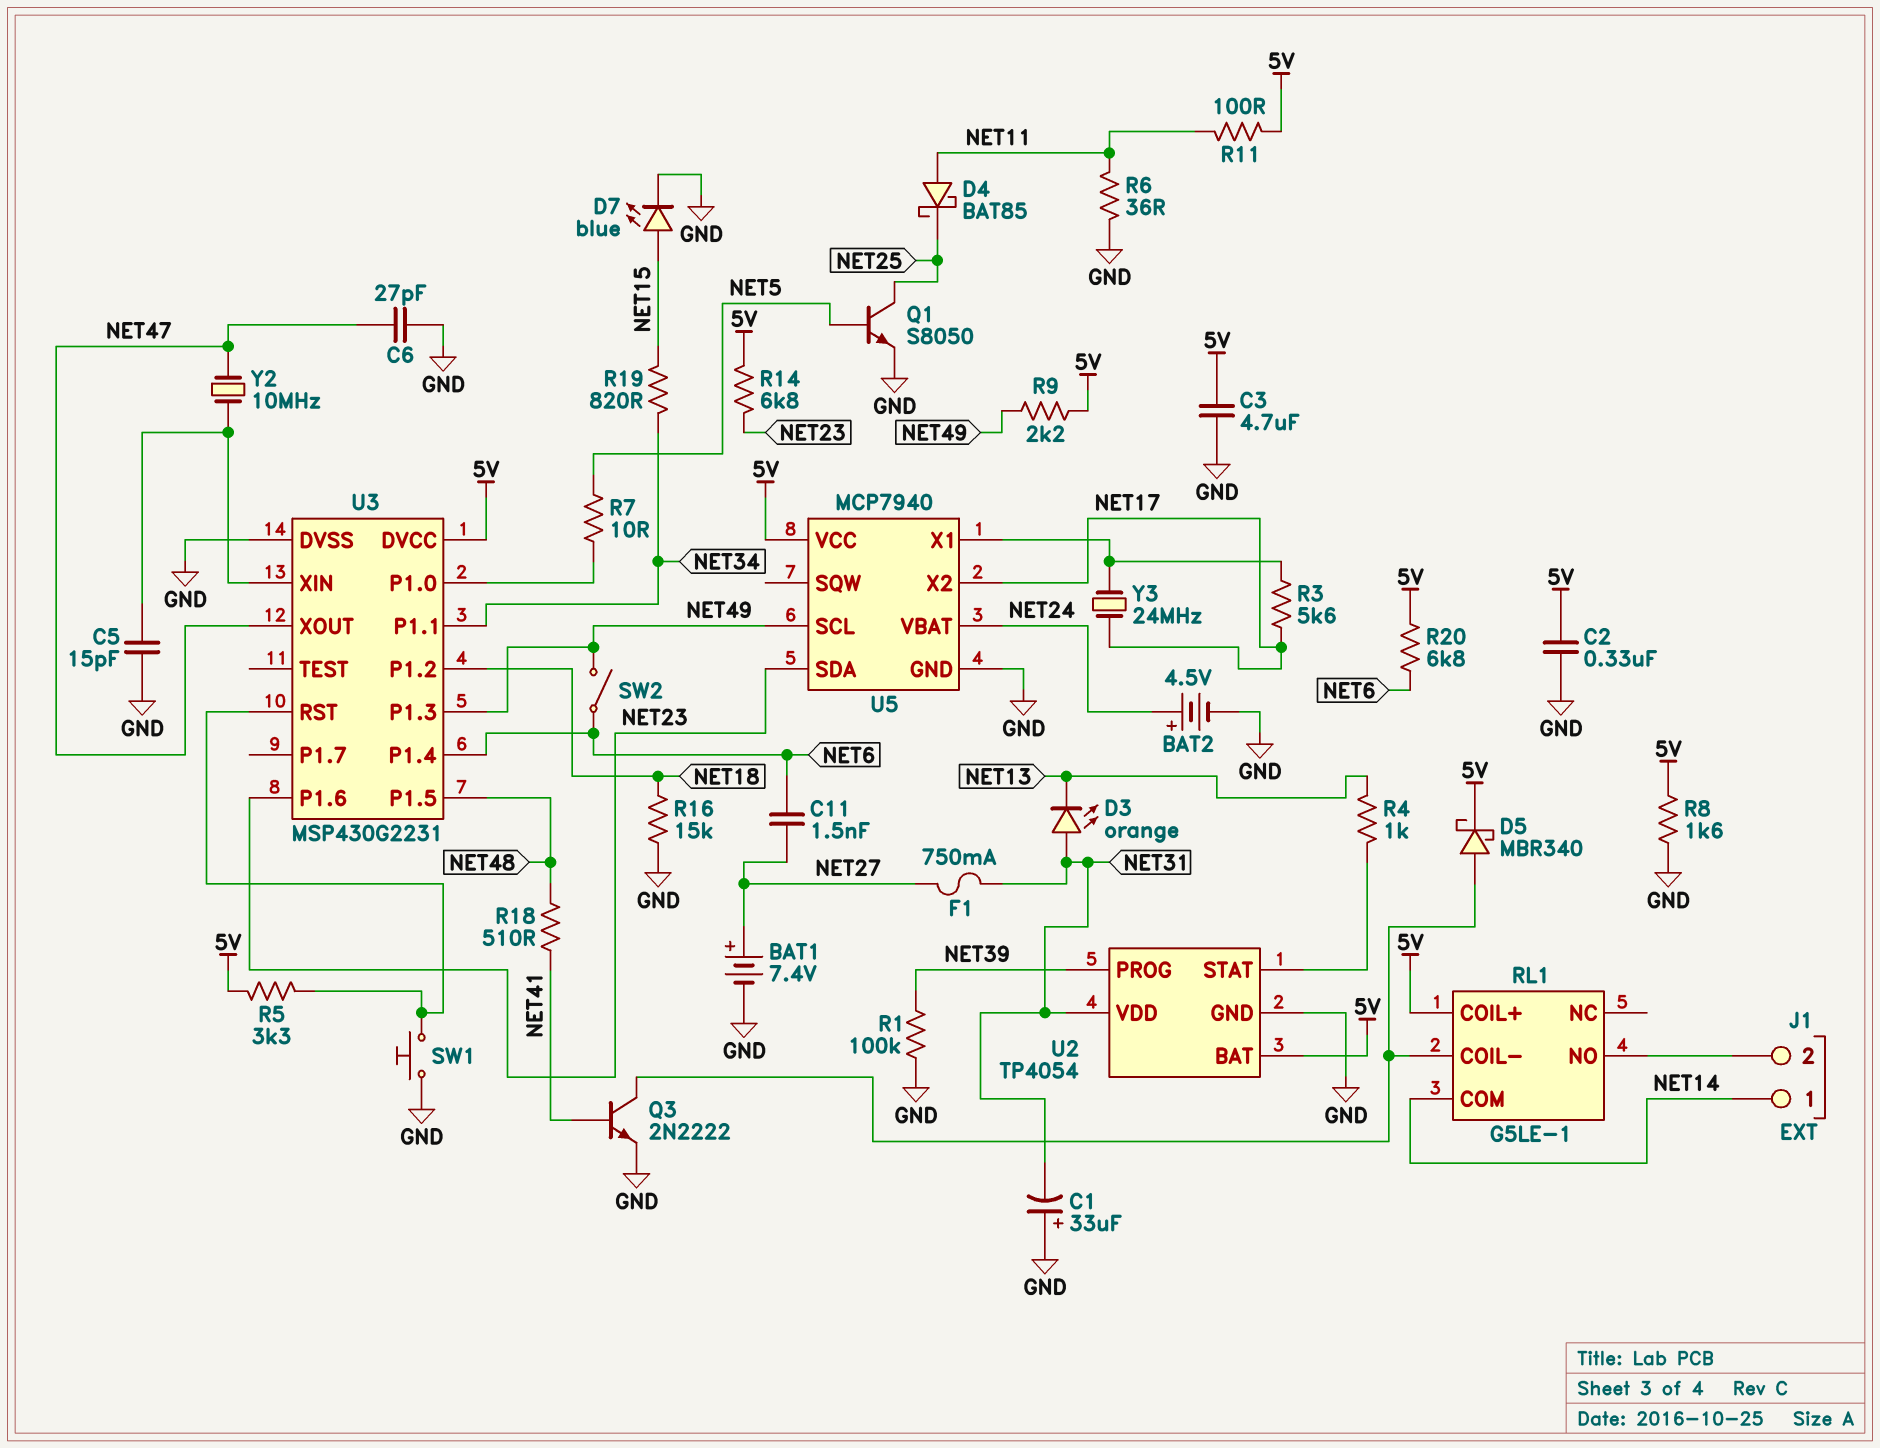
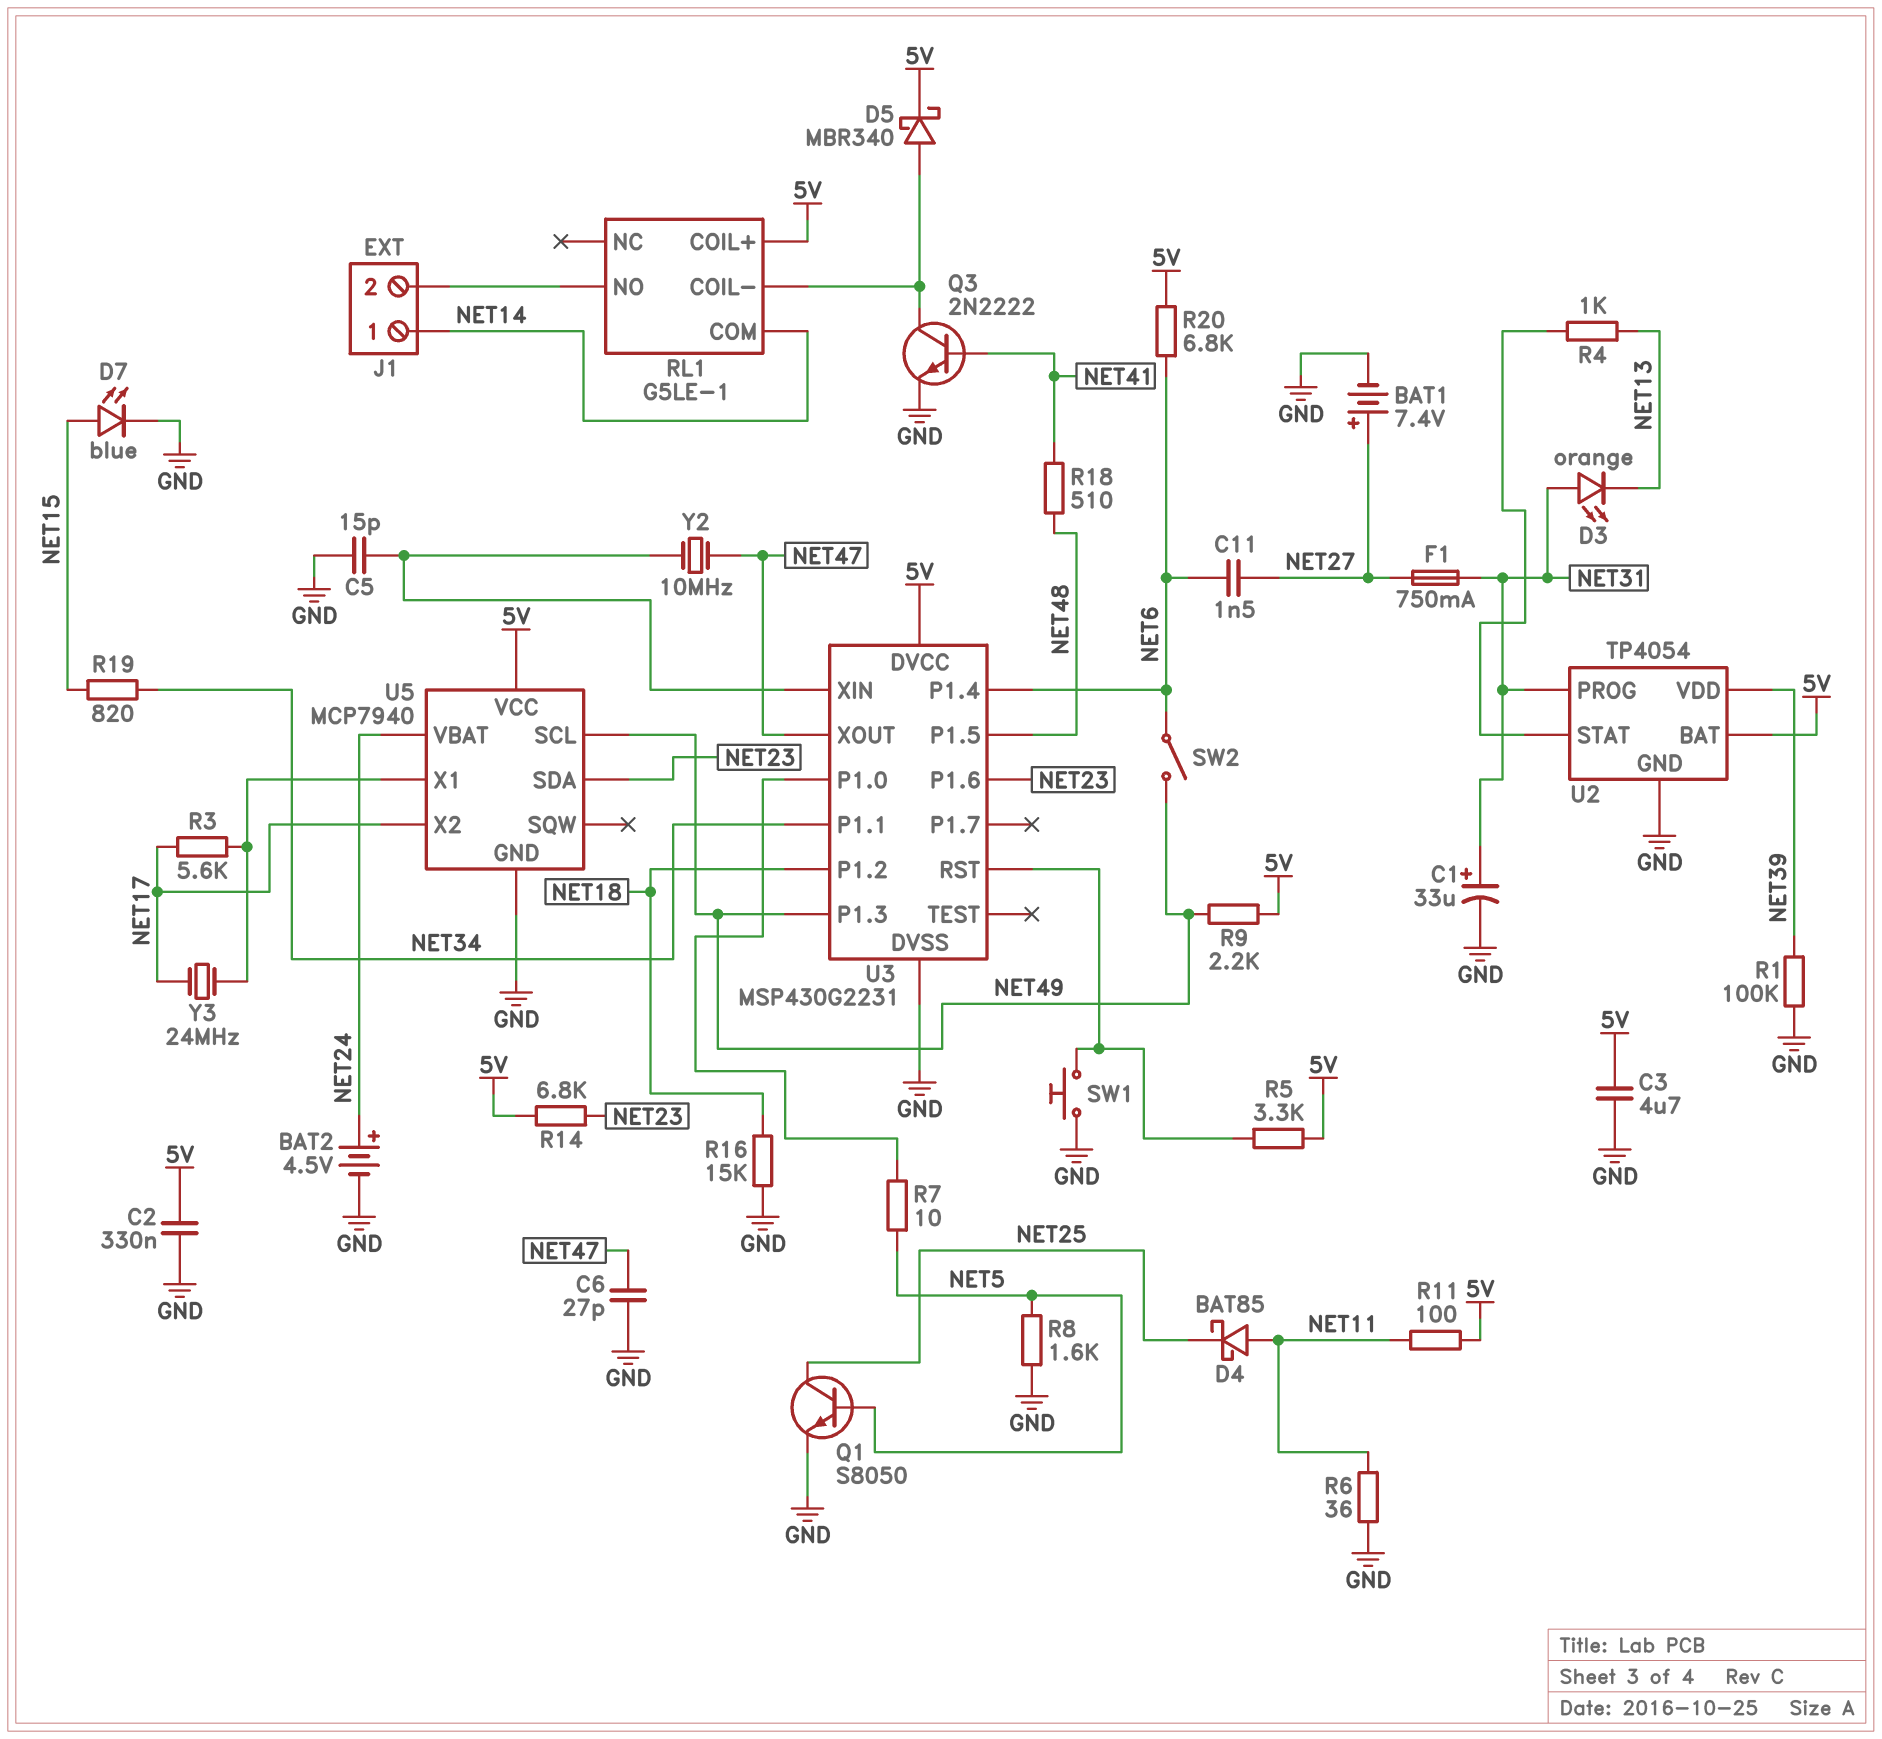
C1: 33uF (plus GND, minus NET31) -> 33uF (plus NET31, minus GND)
R8: 1.6k (5V, GND) -> 1.6k (GND, NET5)
U2 pin PROG: NET39 -> NET31
U2 pin VDD: NET31 -> NET39

